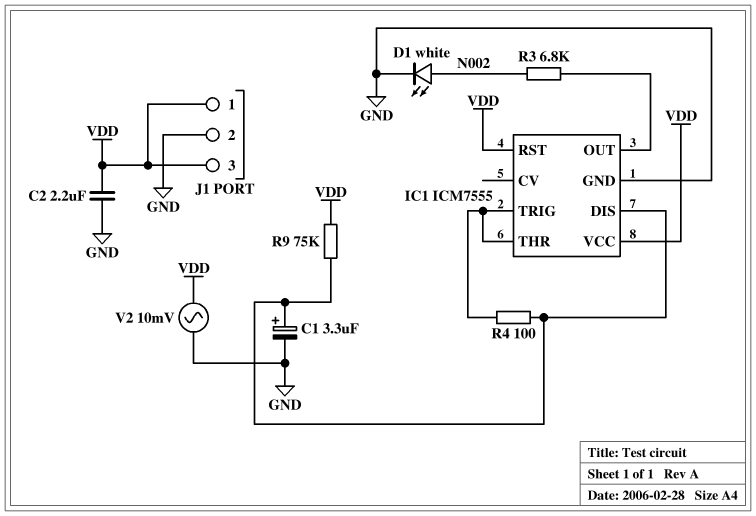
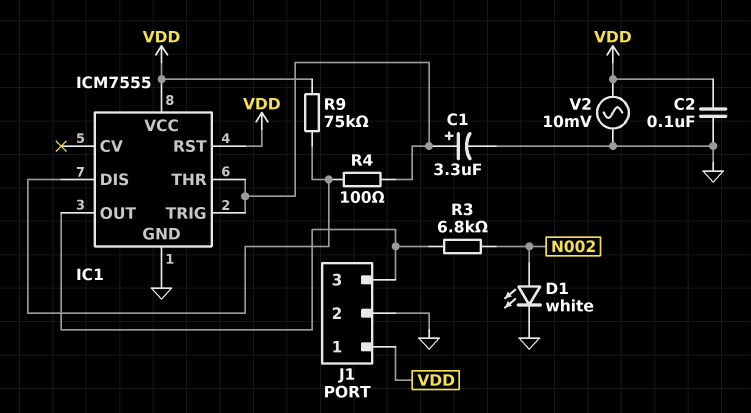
C1: 3.3uF (plus IC1/DIS, minus GND) -> 3.3uF (plus IC1/THR, minus GND)
C2: 2.2uF (GND, VDD) -> 100nF (GND, VDD)
J1 pin 3: VDD -> IC1/OUT

